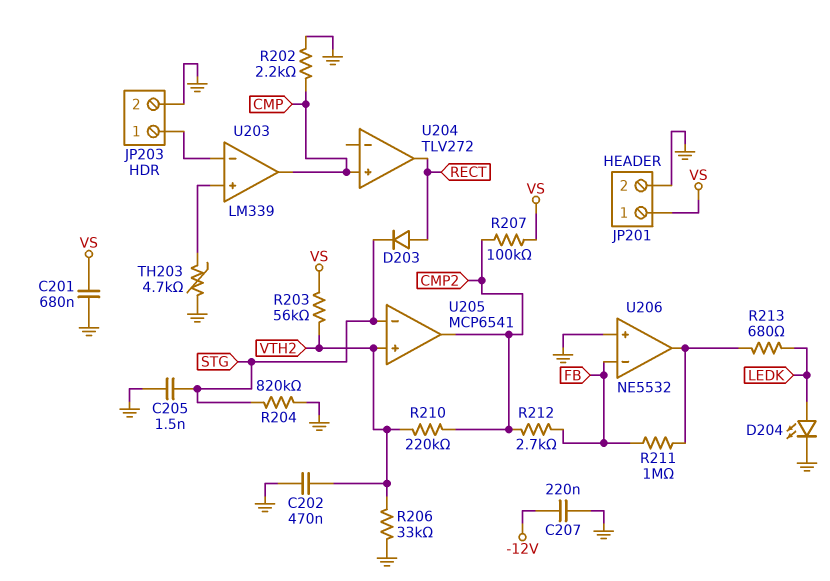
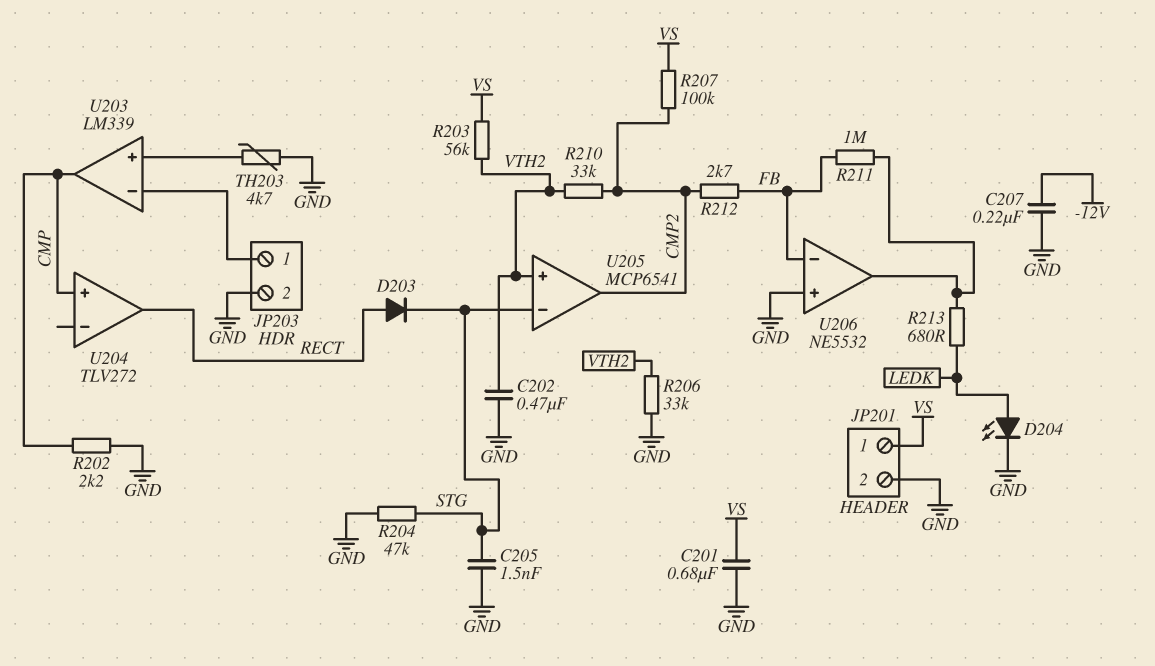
R204: 820k (GND, STG) -> 47k (GND, STG)
R210: 220k (CMP2, VTH2) -> 33k (CMP2, VTH2)

